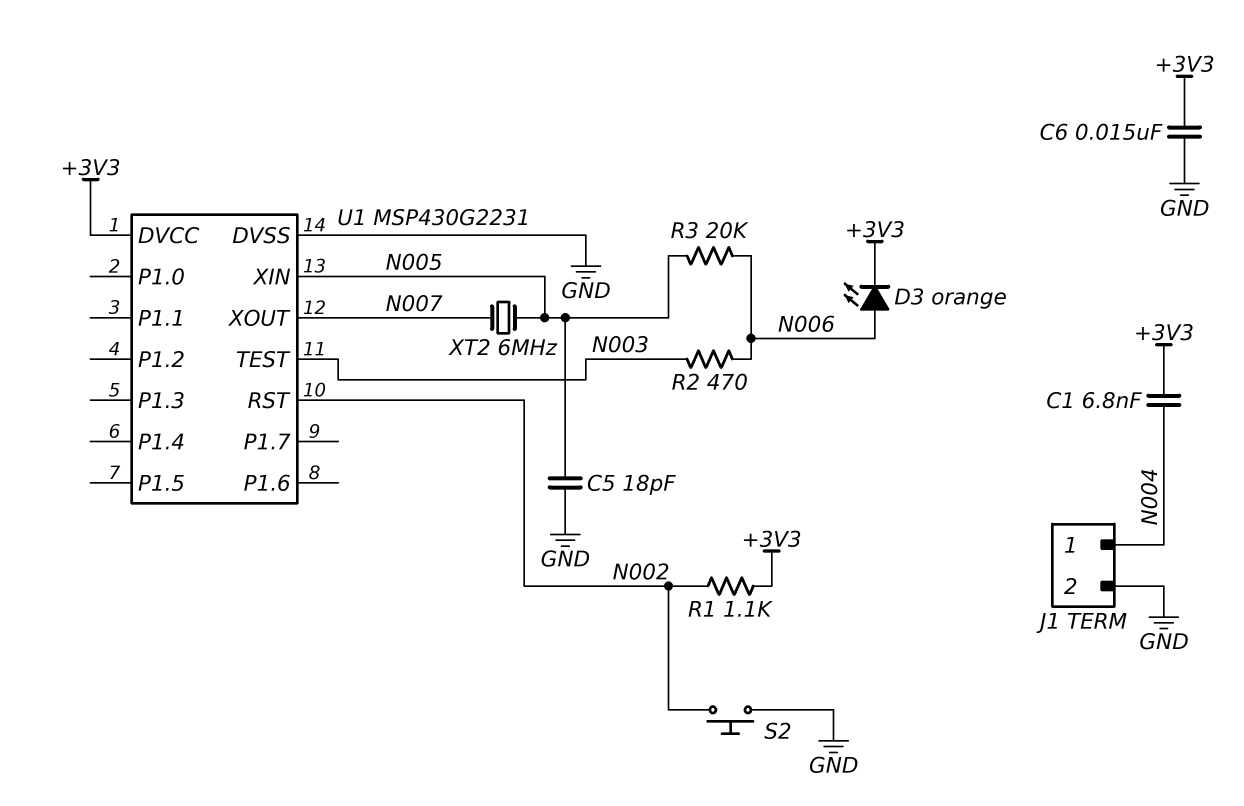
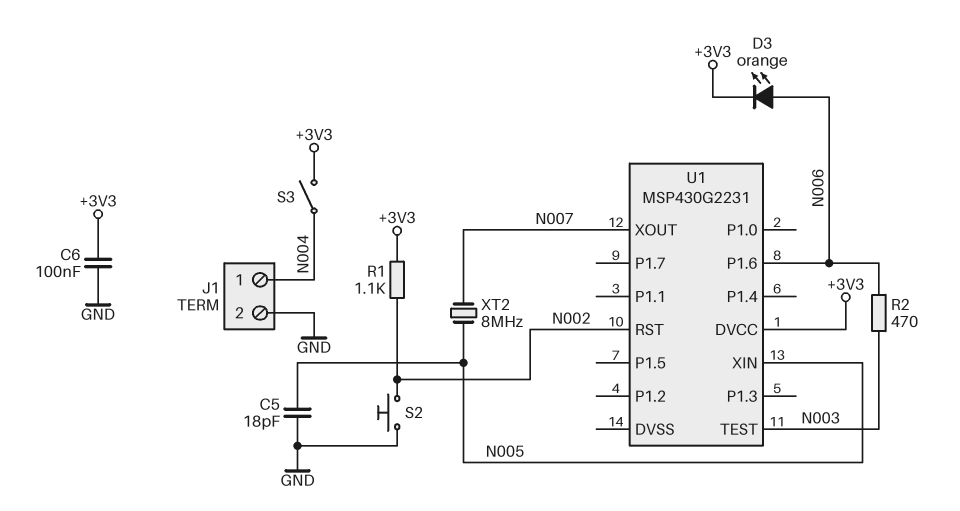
C1: 6.8nF (+3V3, N004) -> none
C6: 15nF (+3V3, GND) -> 100nF (+3V3, GND)
R3: 20k (N005, N006) -> none
S3: none -> switch (+3V3, N004)
U1 pin DVSS: GND -> none
U1 pin P1.6: none -> N006
XT2: 6MHz (N005, N007) -> 8MHz (N005, N007)

